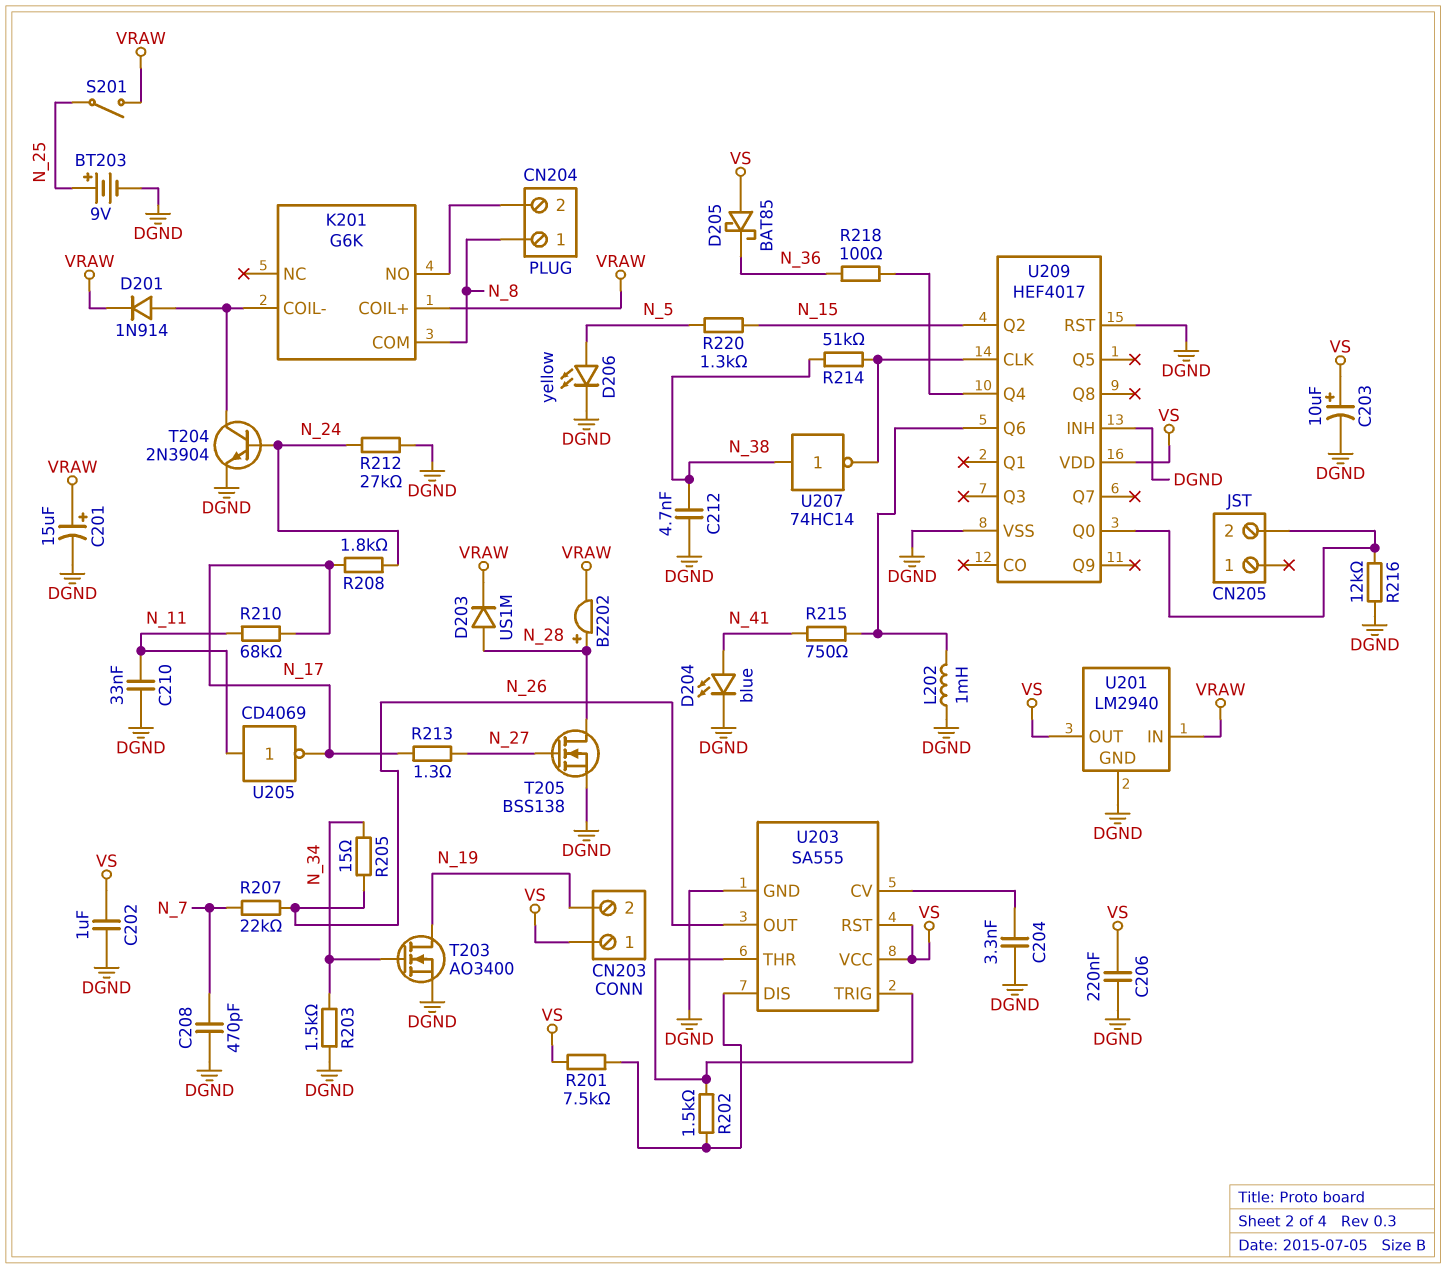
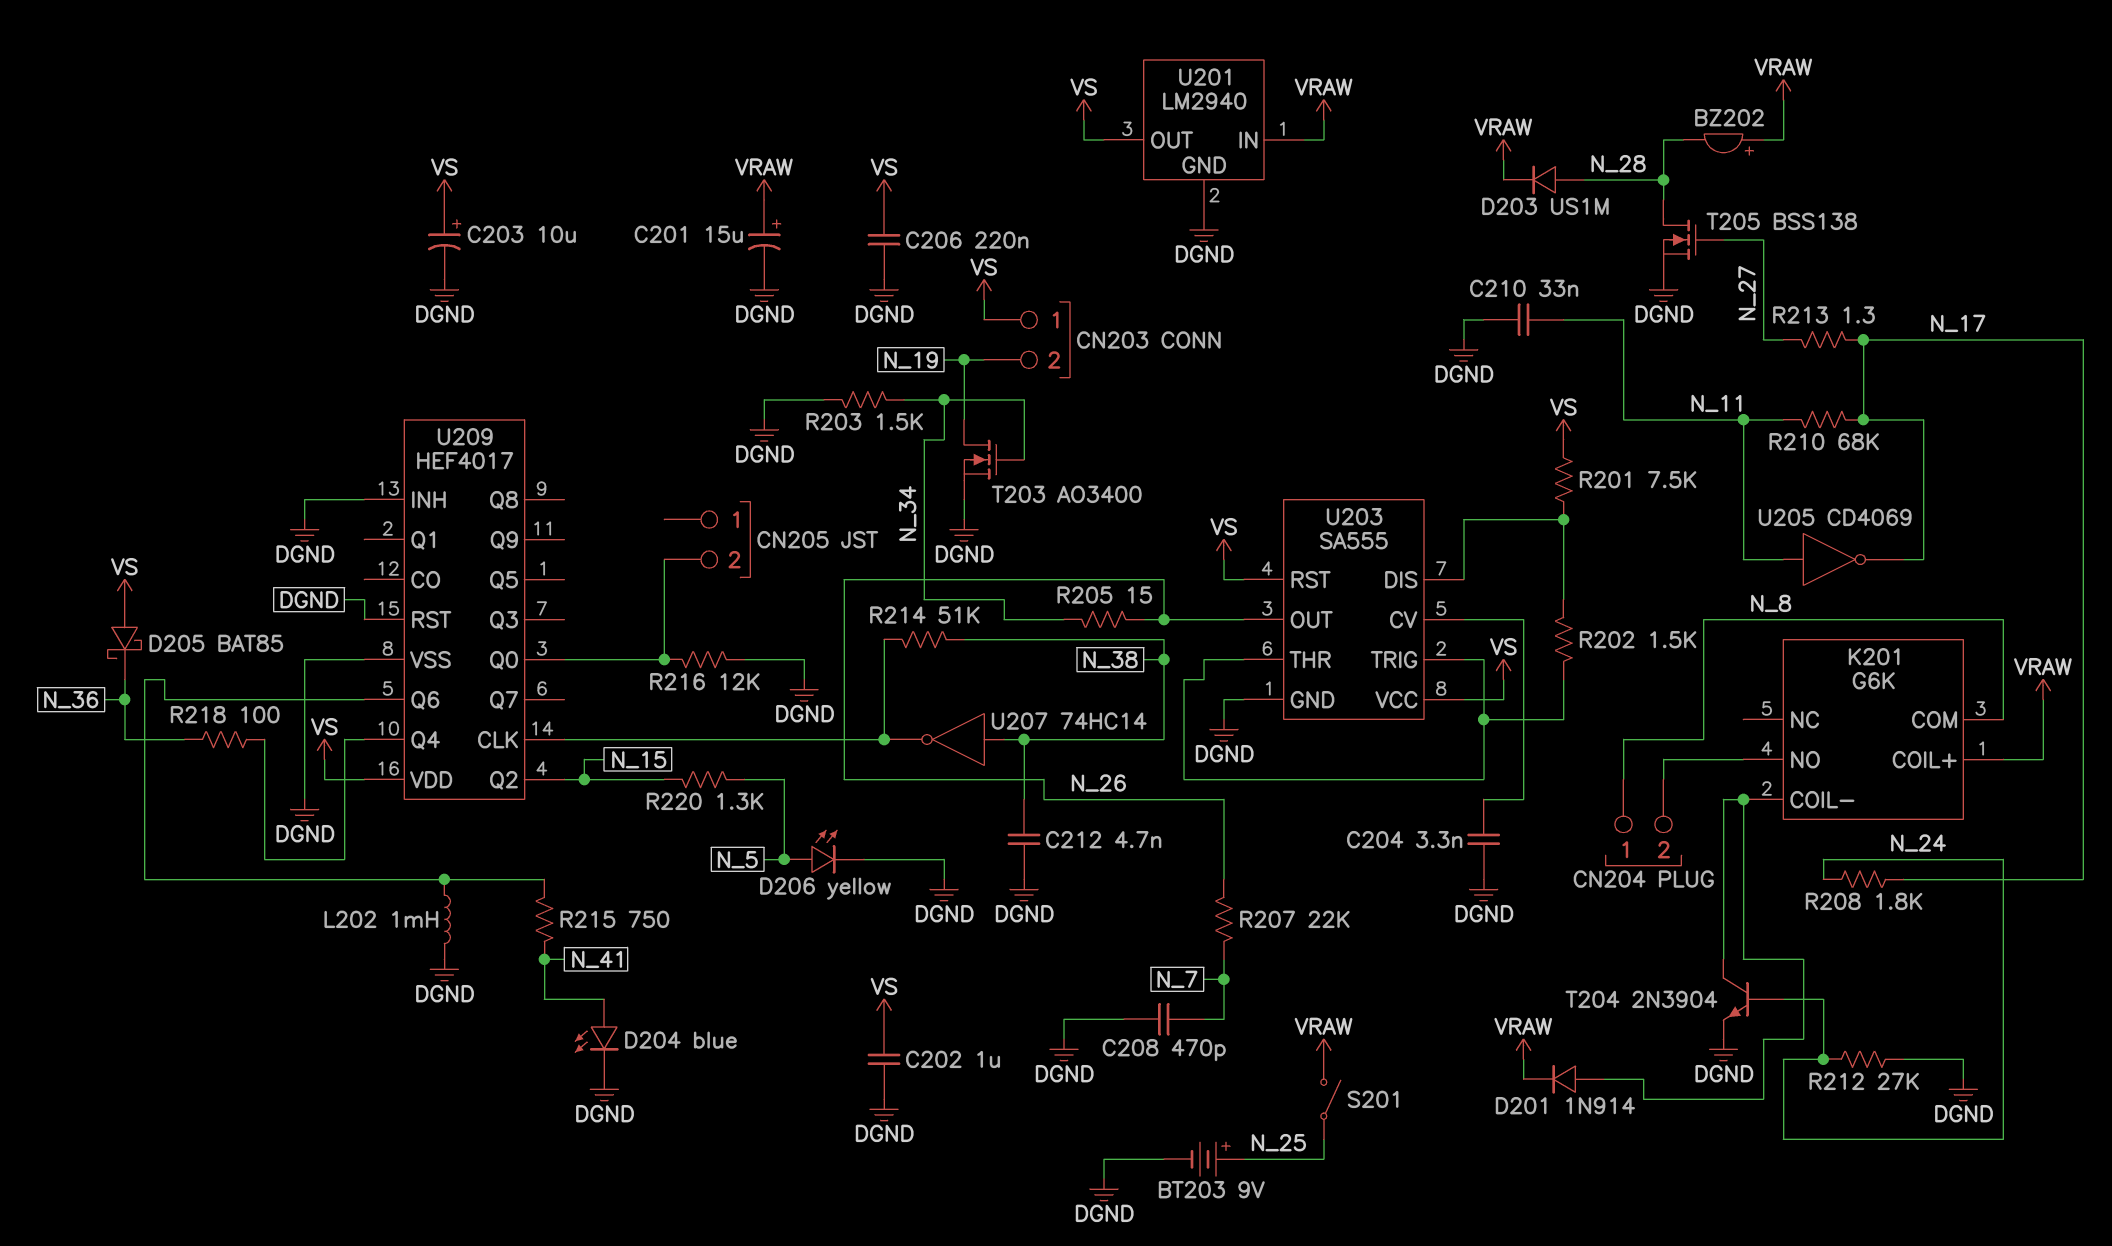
BZ202: buzzer (plus N_28, minus VRAW) -> buzzer (plus VRAW, minus N_28)

